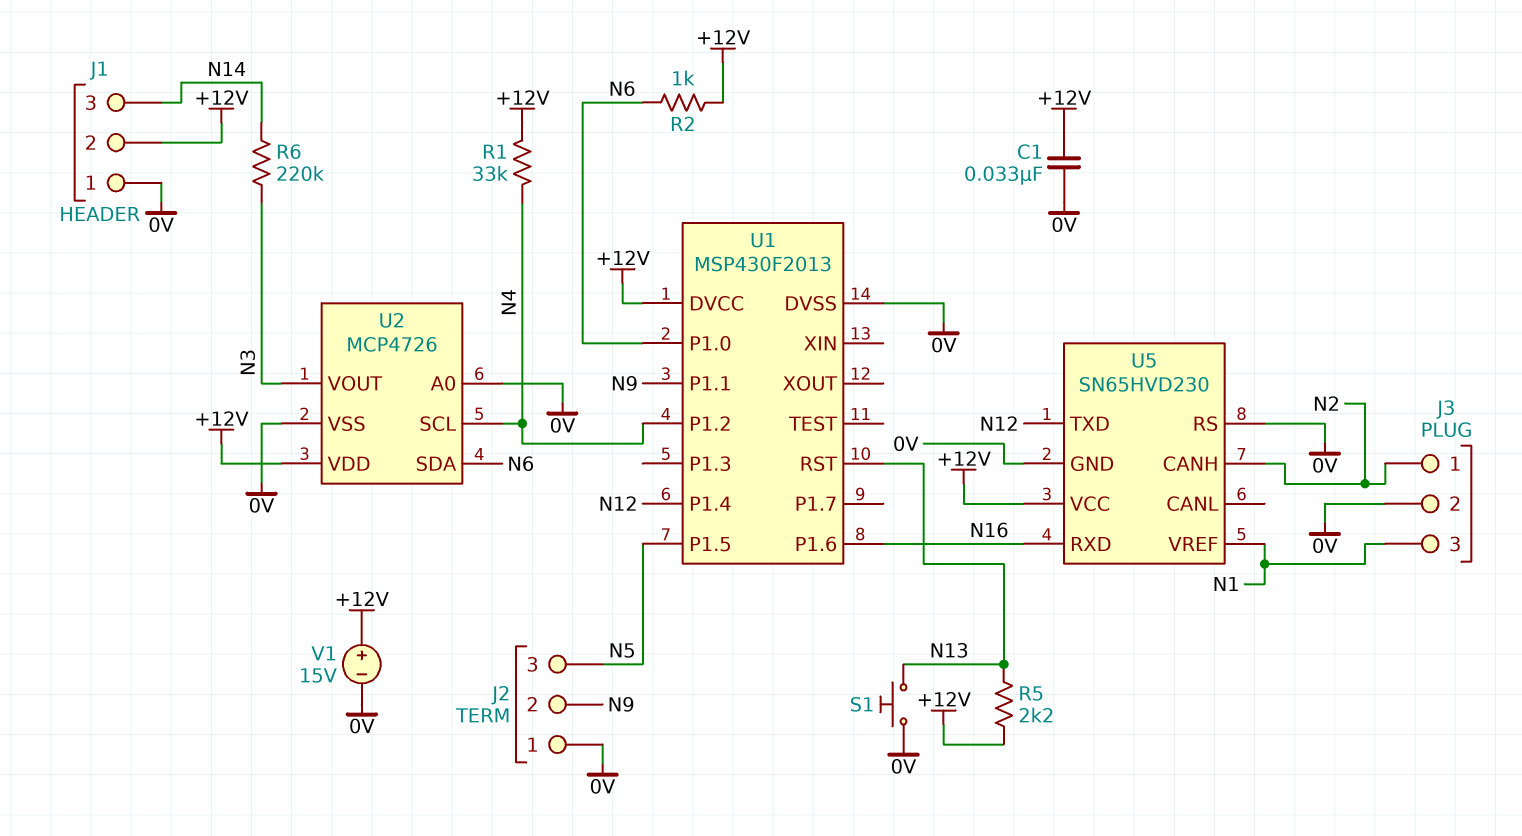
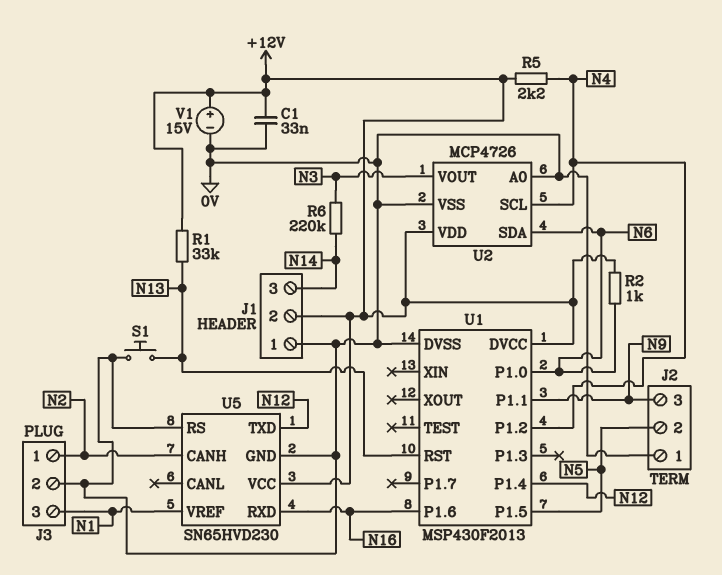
J2 pin 2: N9 -> N5
J2 pin 3: N5 -> N9
R1: 33k (+12V, N4) -> 33k (+12V, N13)
R5: 2.2k (+12V, N13) -> 2.2k (+12V, N4)

